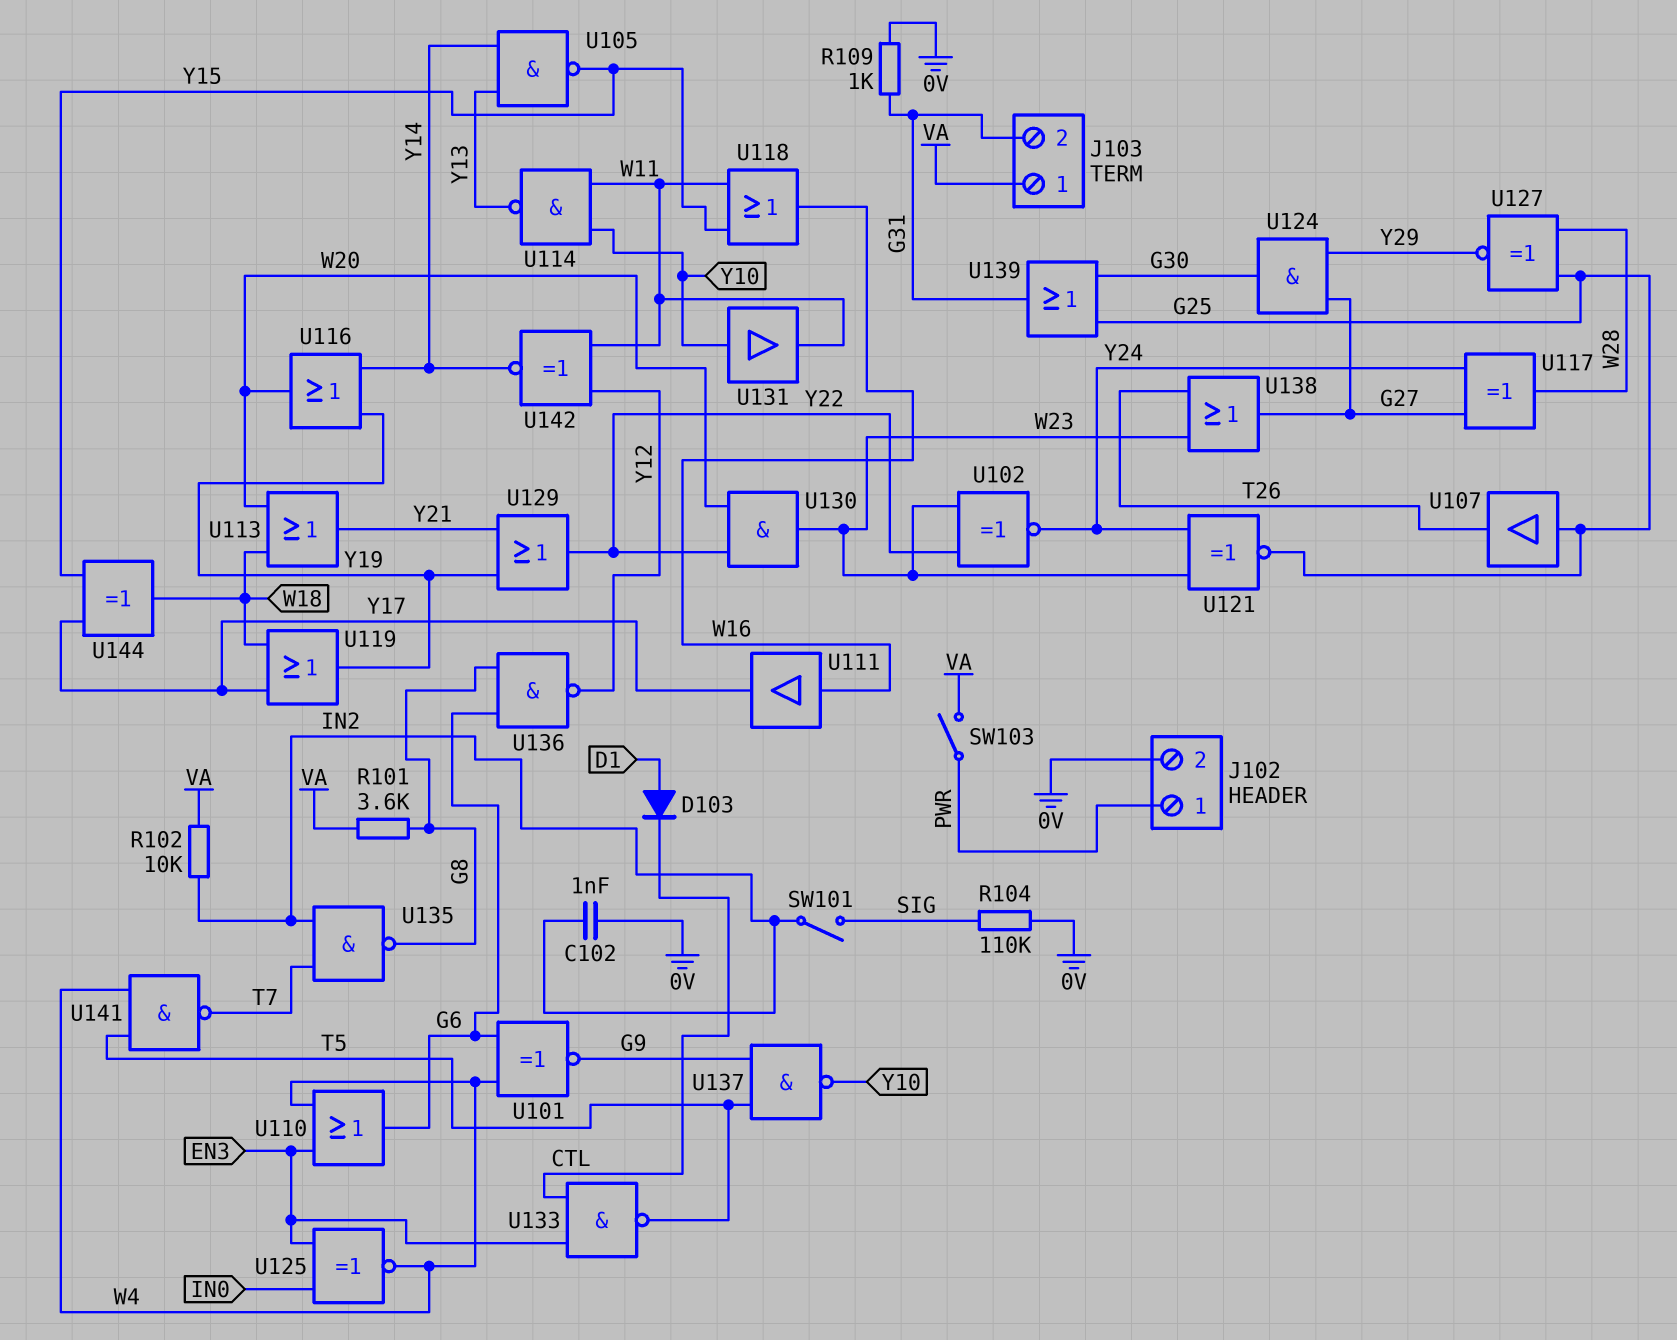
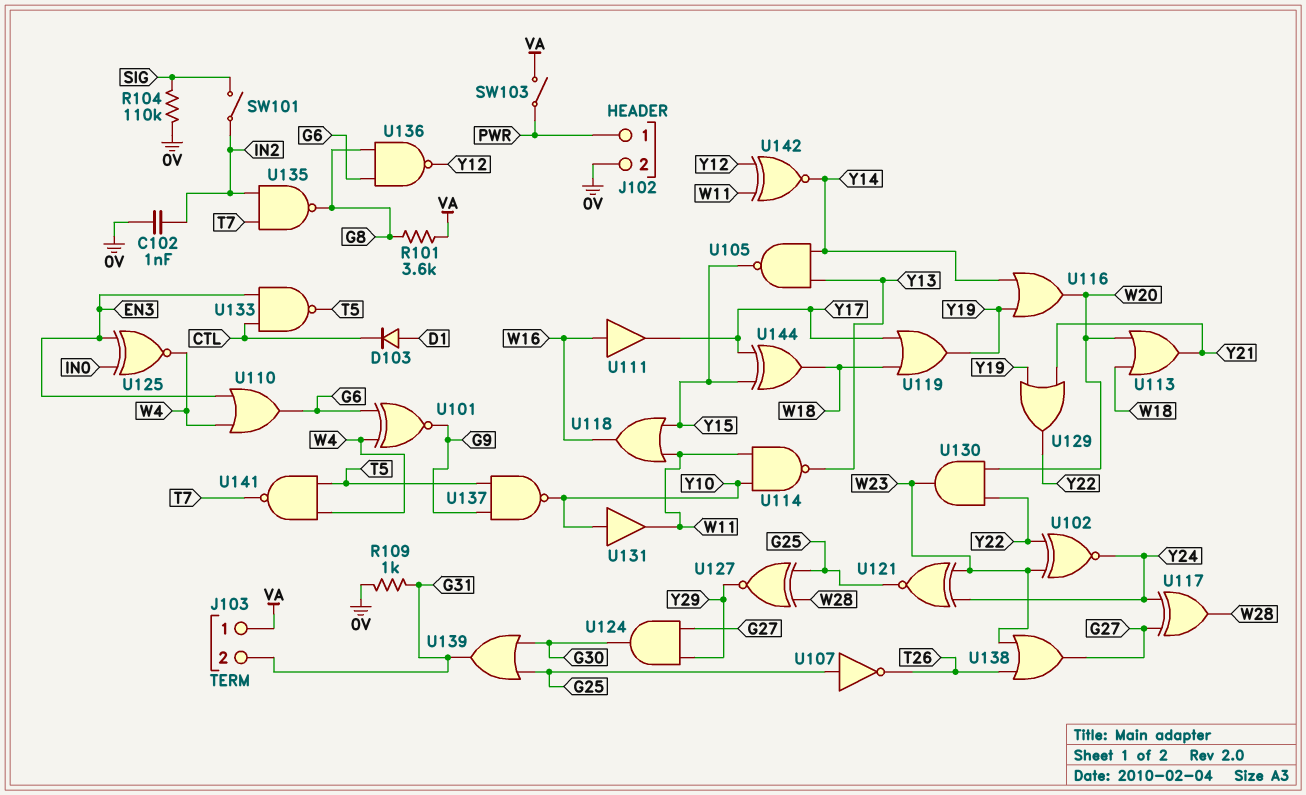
R102: 10k (IN2, VA) -> none
U107: buffer (in G25, out T26) -> NOT (in G25, out T26)

